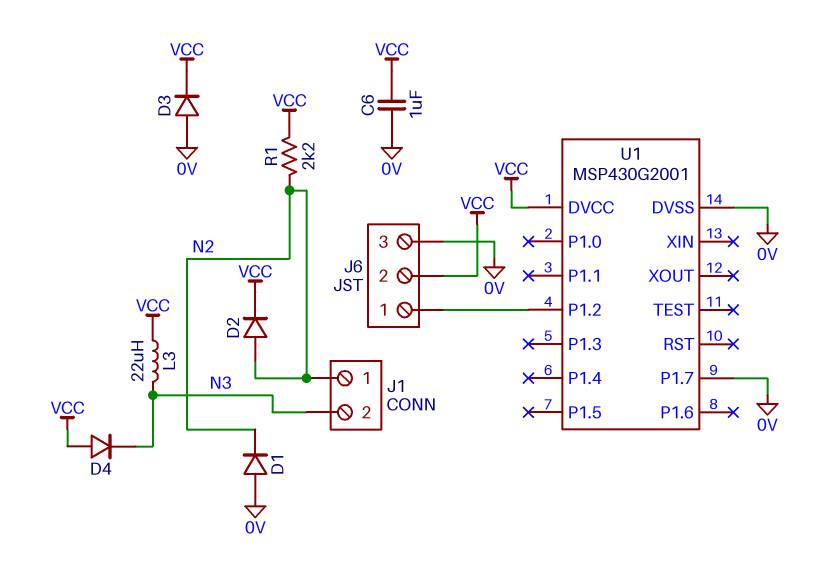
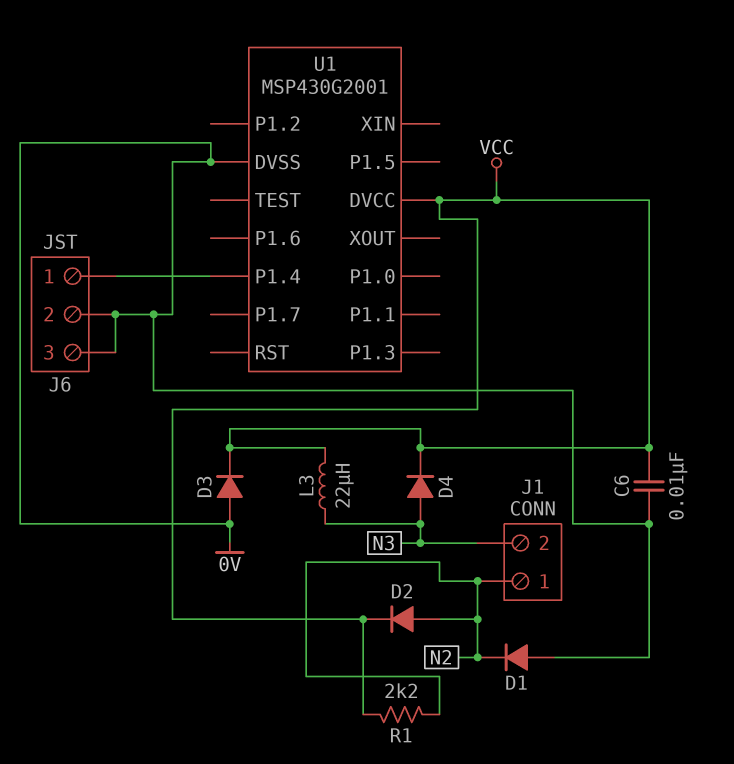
C6: 1uF (0V, VCC) -> 10nF (0V, VCC)
D4: diode (A VCC, K N3) -> diode (A N3, K VCC)
J6 pin 2: VCC -> 0V
U1 pin P1.2: J6/1 -> none
U1 pin P1.4: none -> J6/1
U1 pin P1.7: 0V -> none

